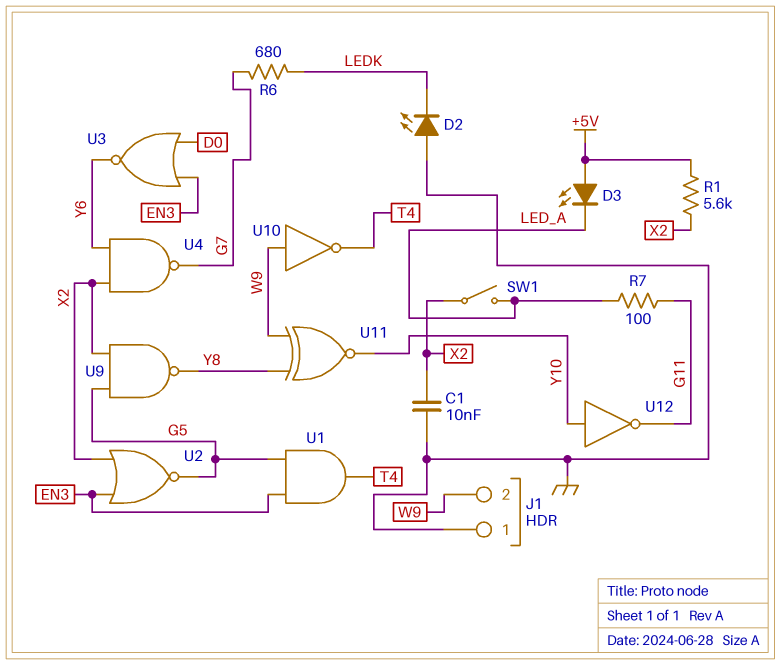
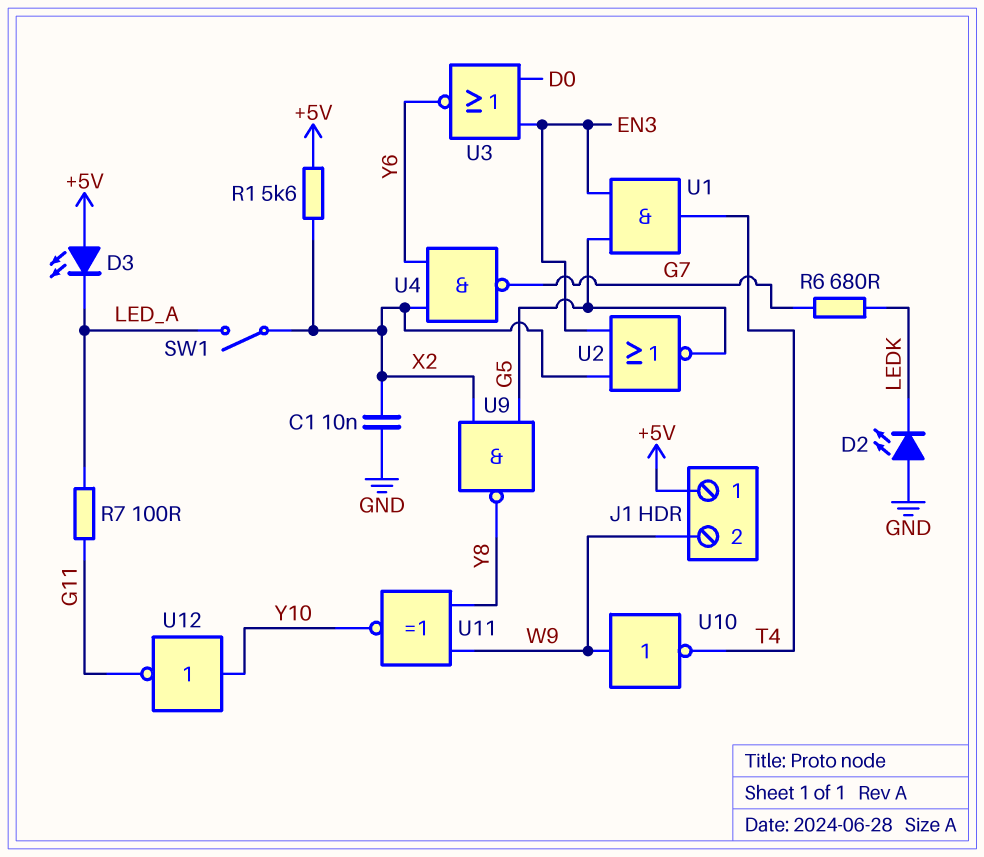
J1 pin 1: GND -> +5V

